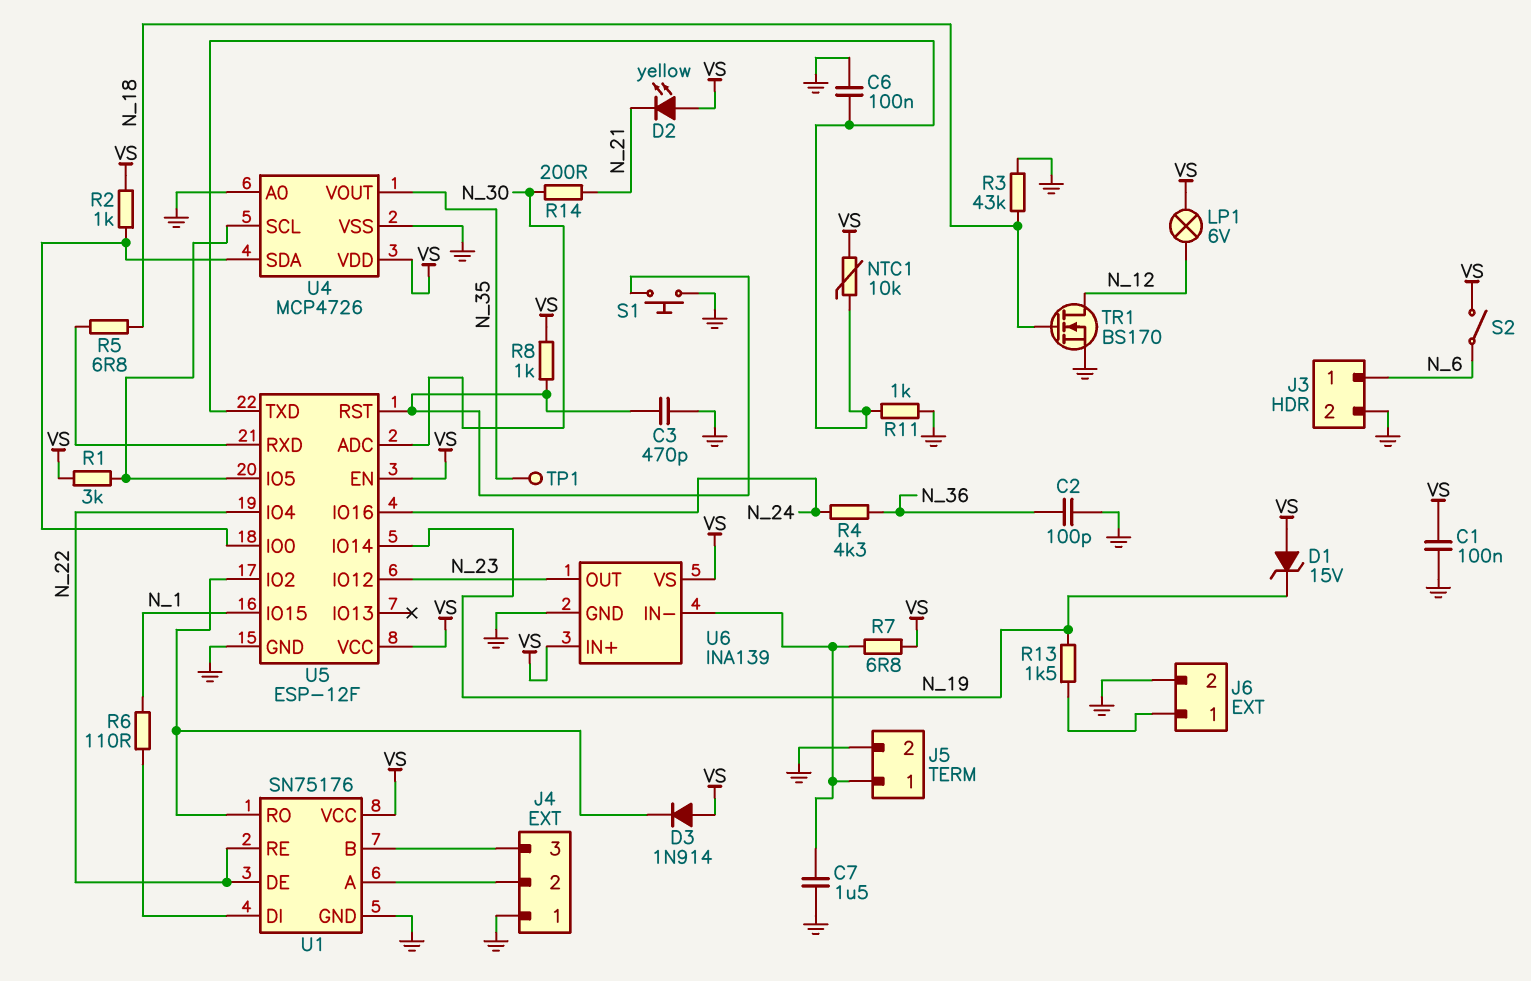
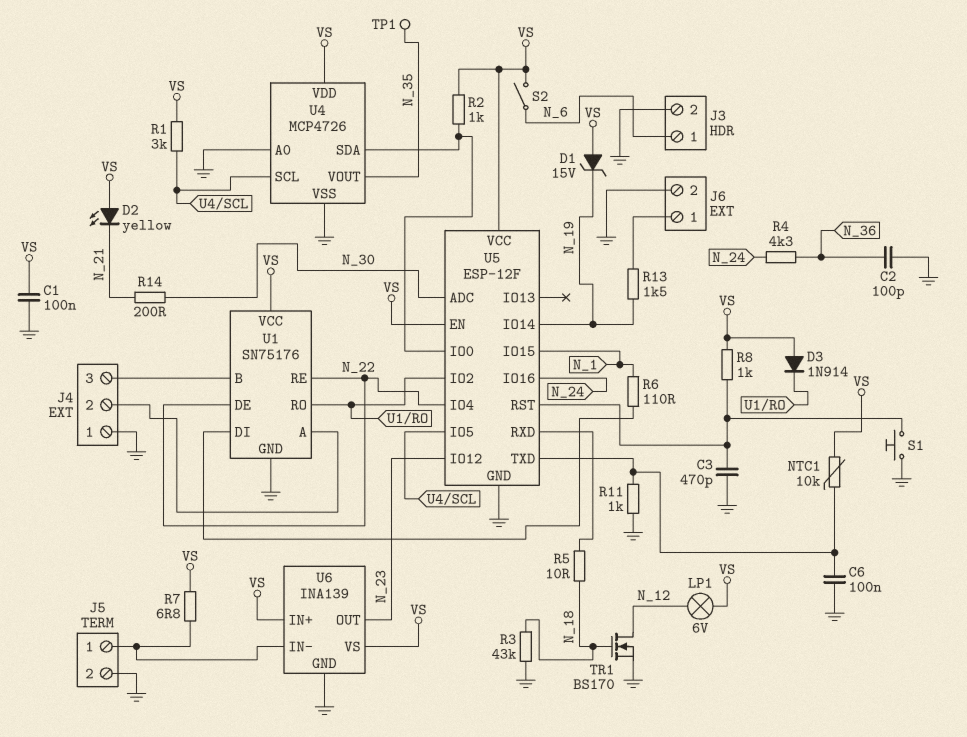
C7: 1.5uF (GND, J5/1) -> none
R5: 6.8 (N_18, U5/RXD) -> 10 (N_18, U5/RXD)

